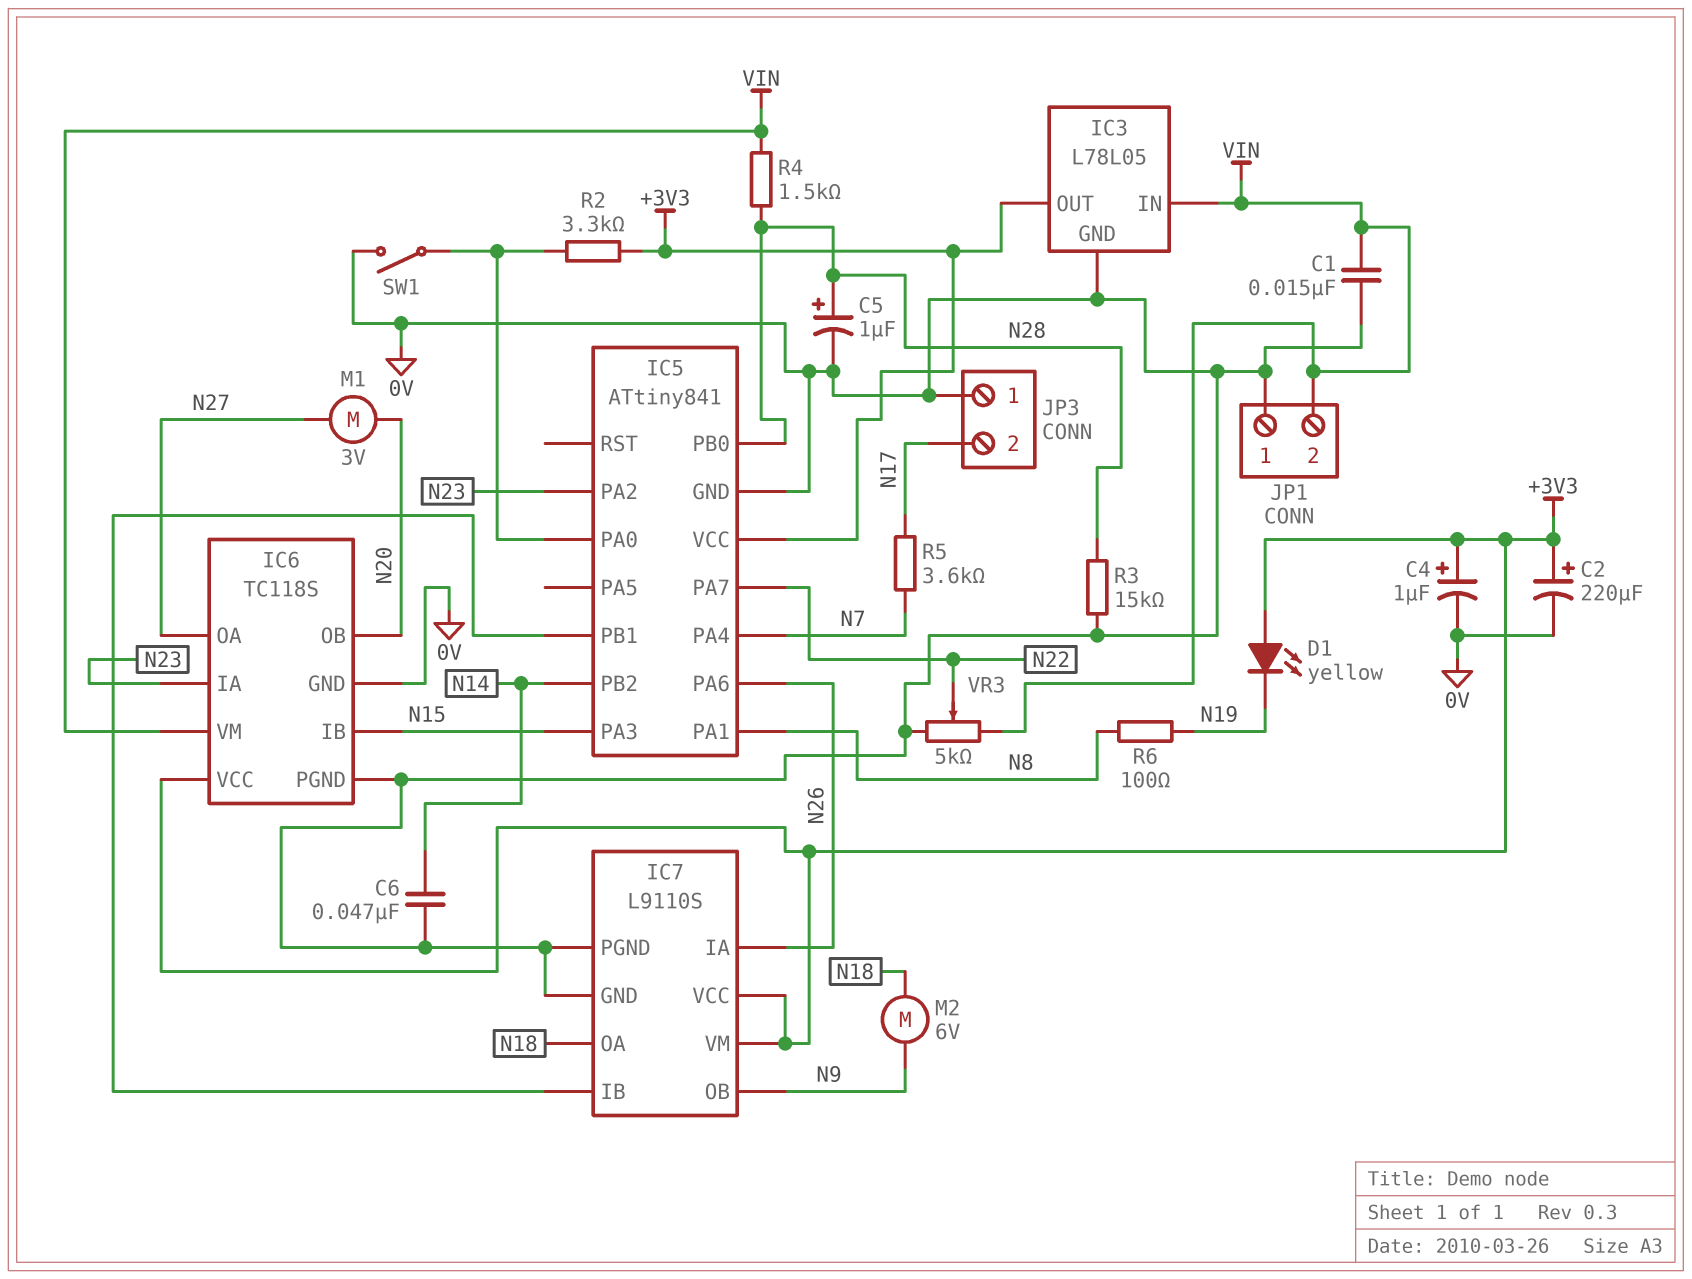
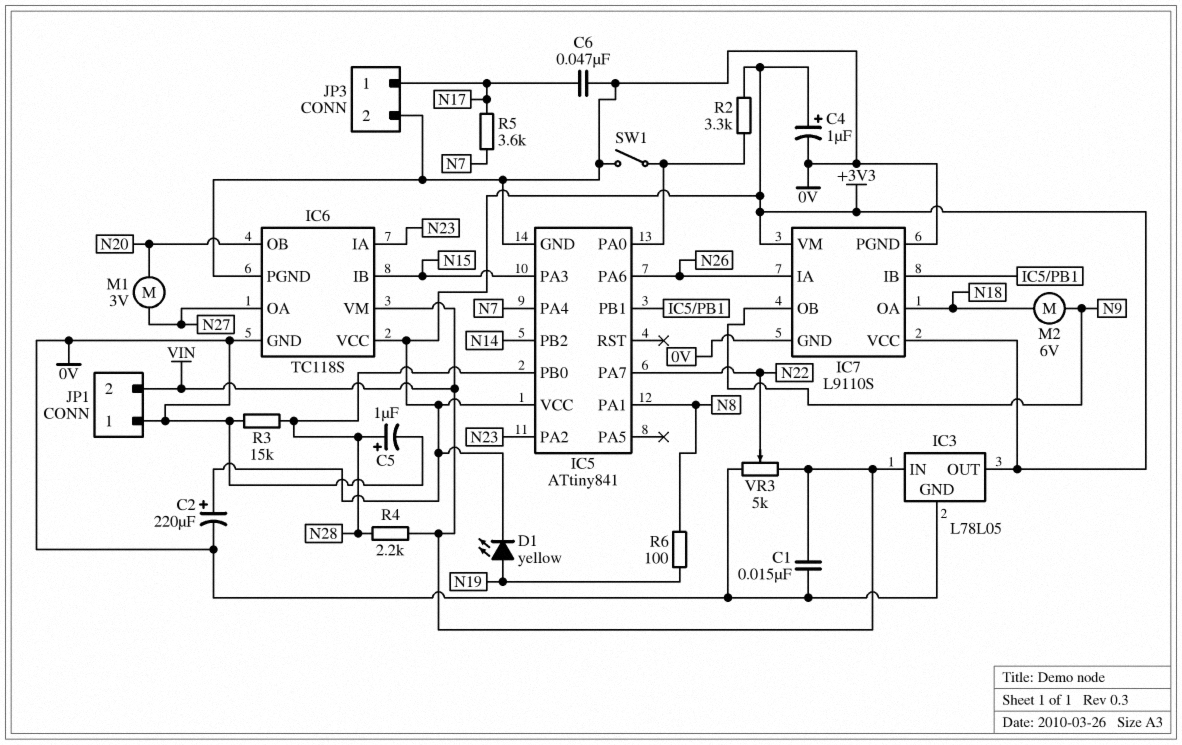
C6: 47nF (0V, N14) -> 47nF (0V, N17)
D1: LED yellow (A +3V3, K N19) -> LED yellow (A N19, K +3V3)
JP3 pin 1: 0V -> N17
JP3 pin 2: N17 -> 0V
R4: 1.5k (N28, VIN) -> 2.2k (N28, VIN)

